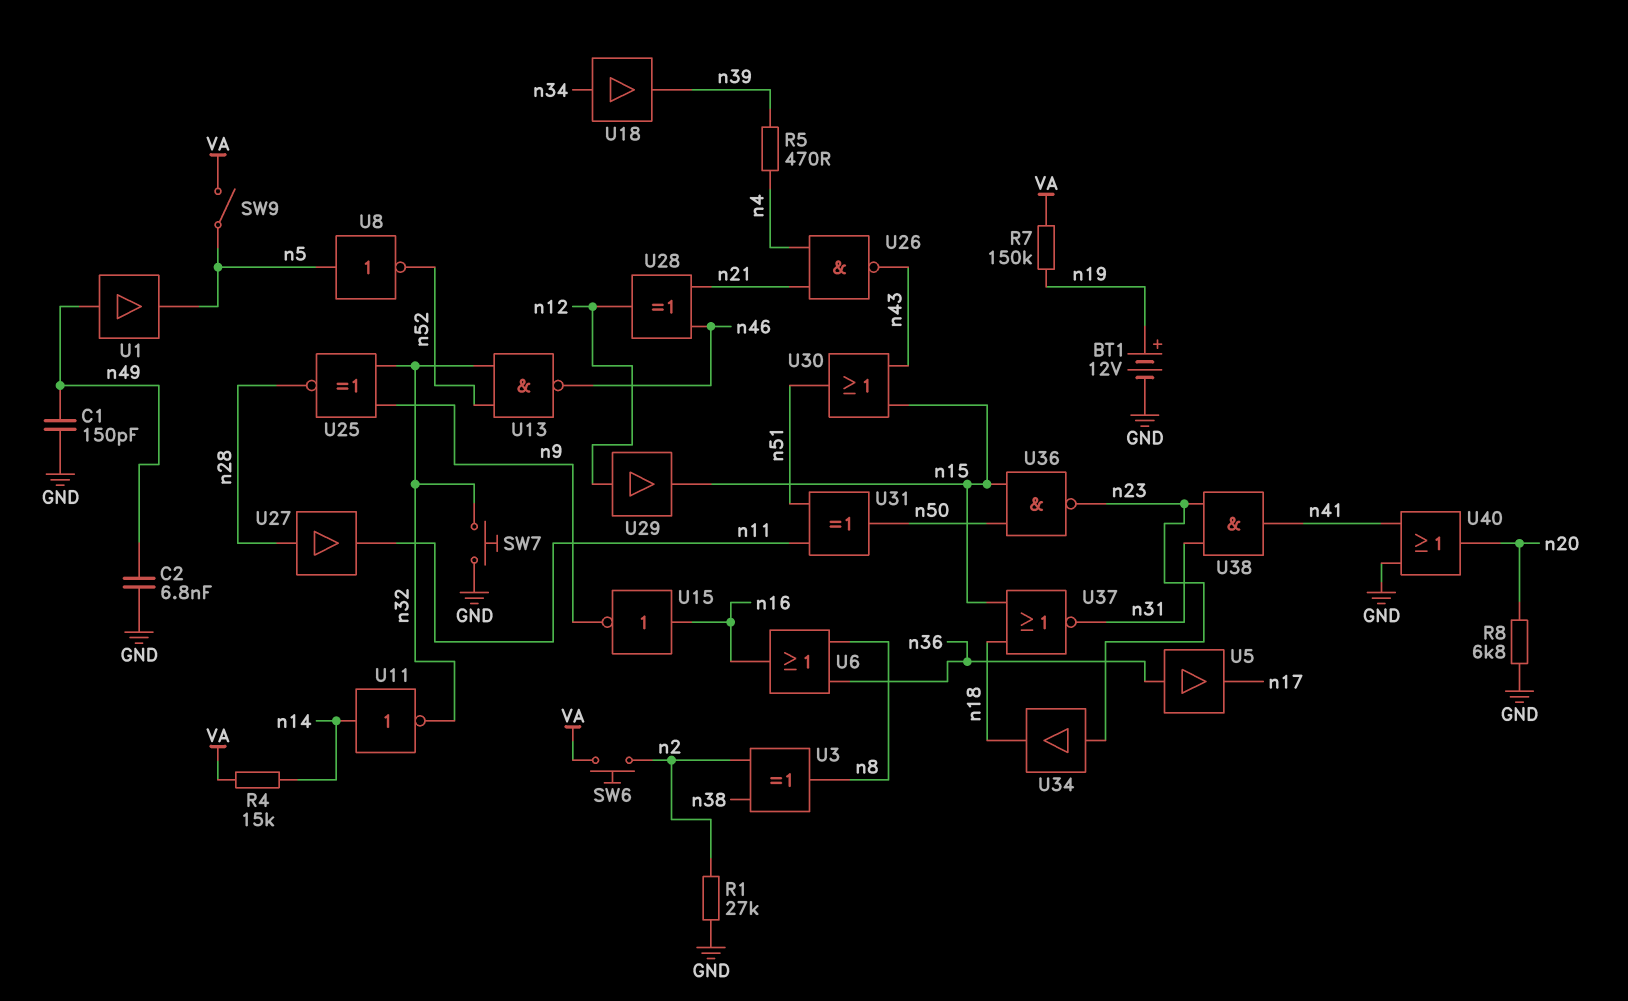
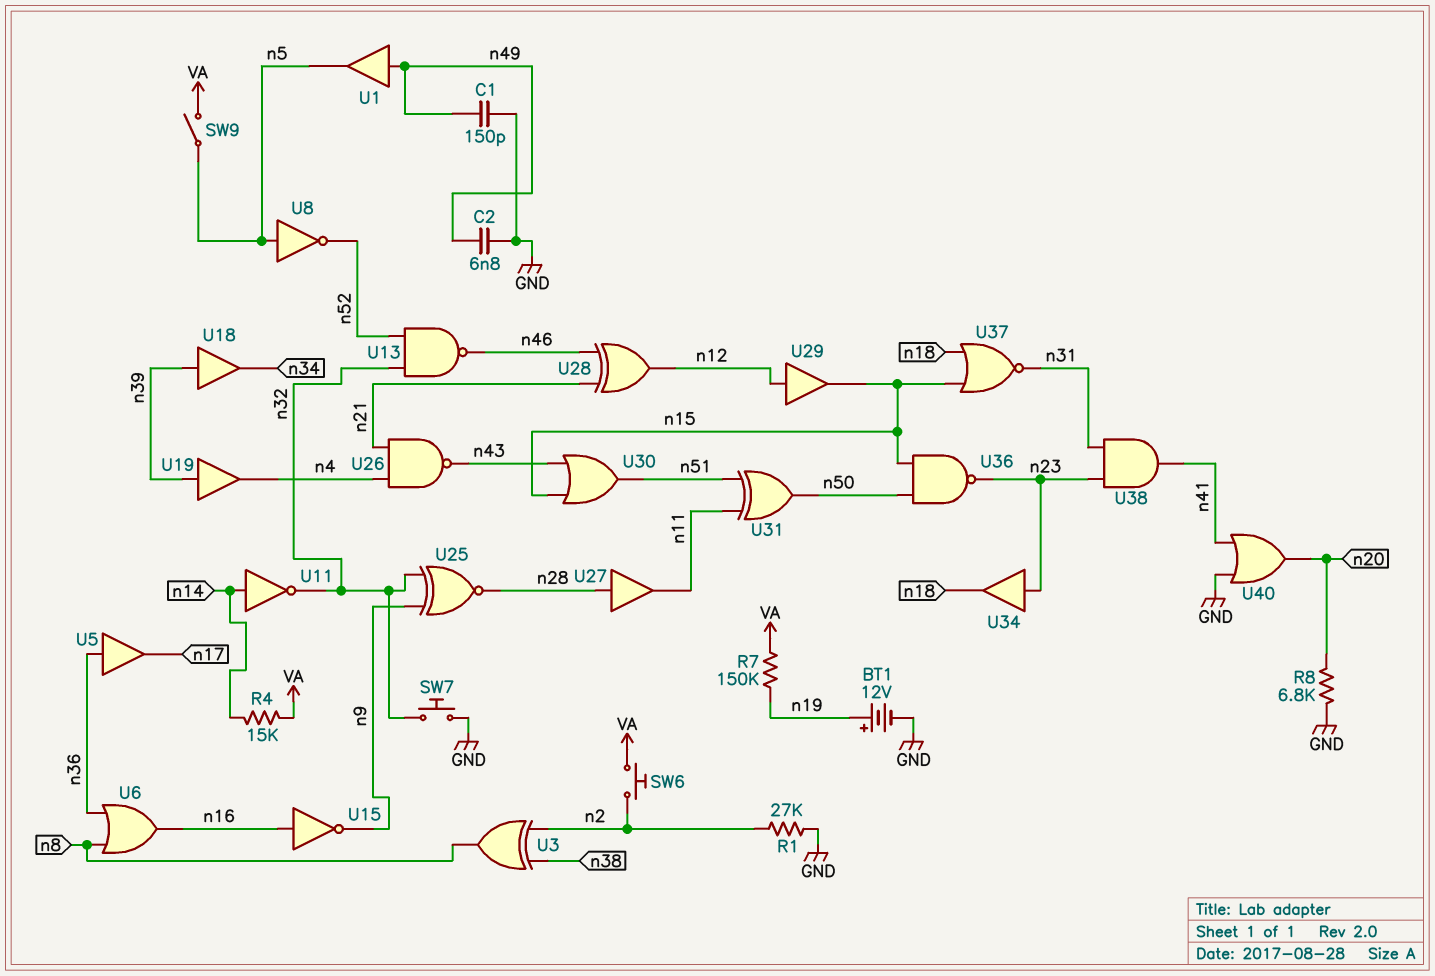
R5: 470 (n4, n39) -> none
U18: buffer (in n34, out n39) -> buffer (in n39, out n34)
U19: none -> buffer (in n39, out n4)

